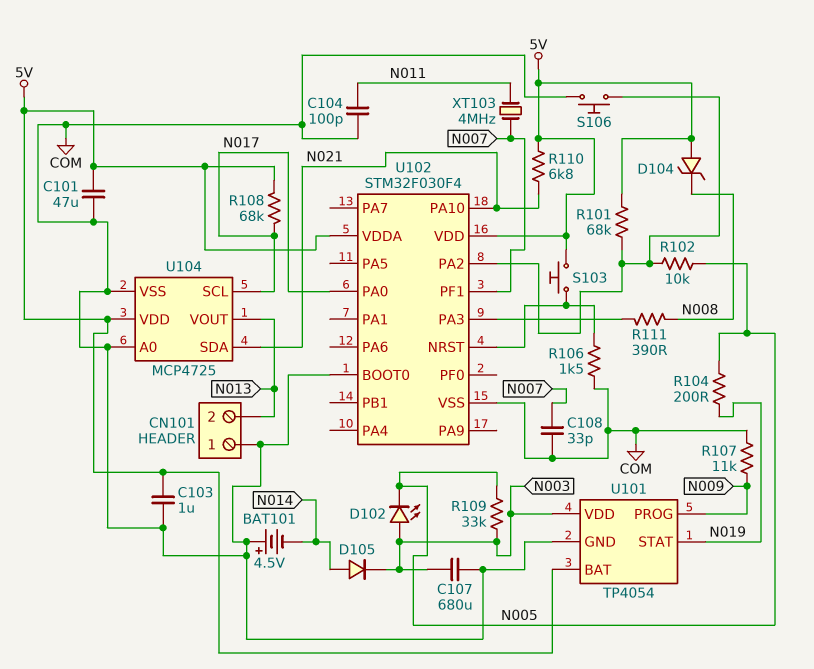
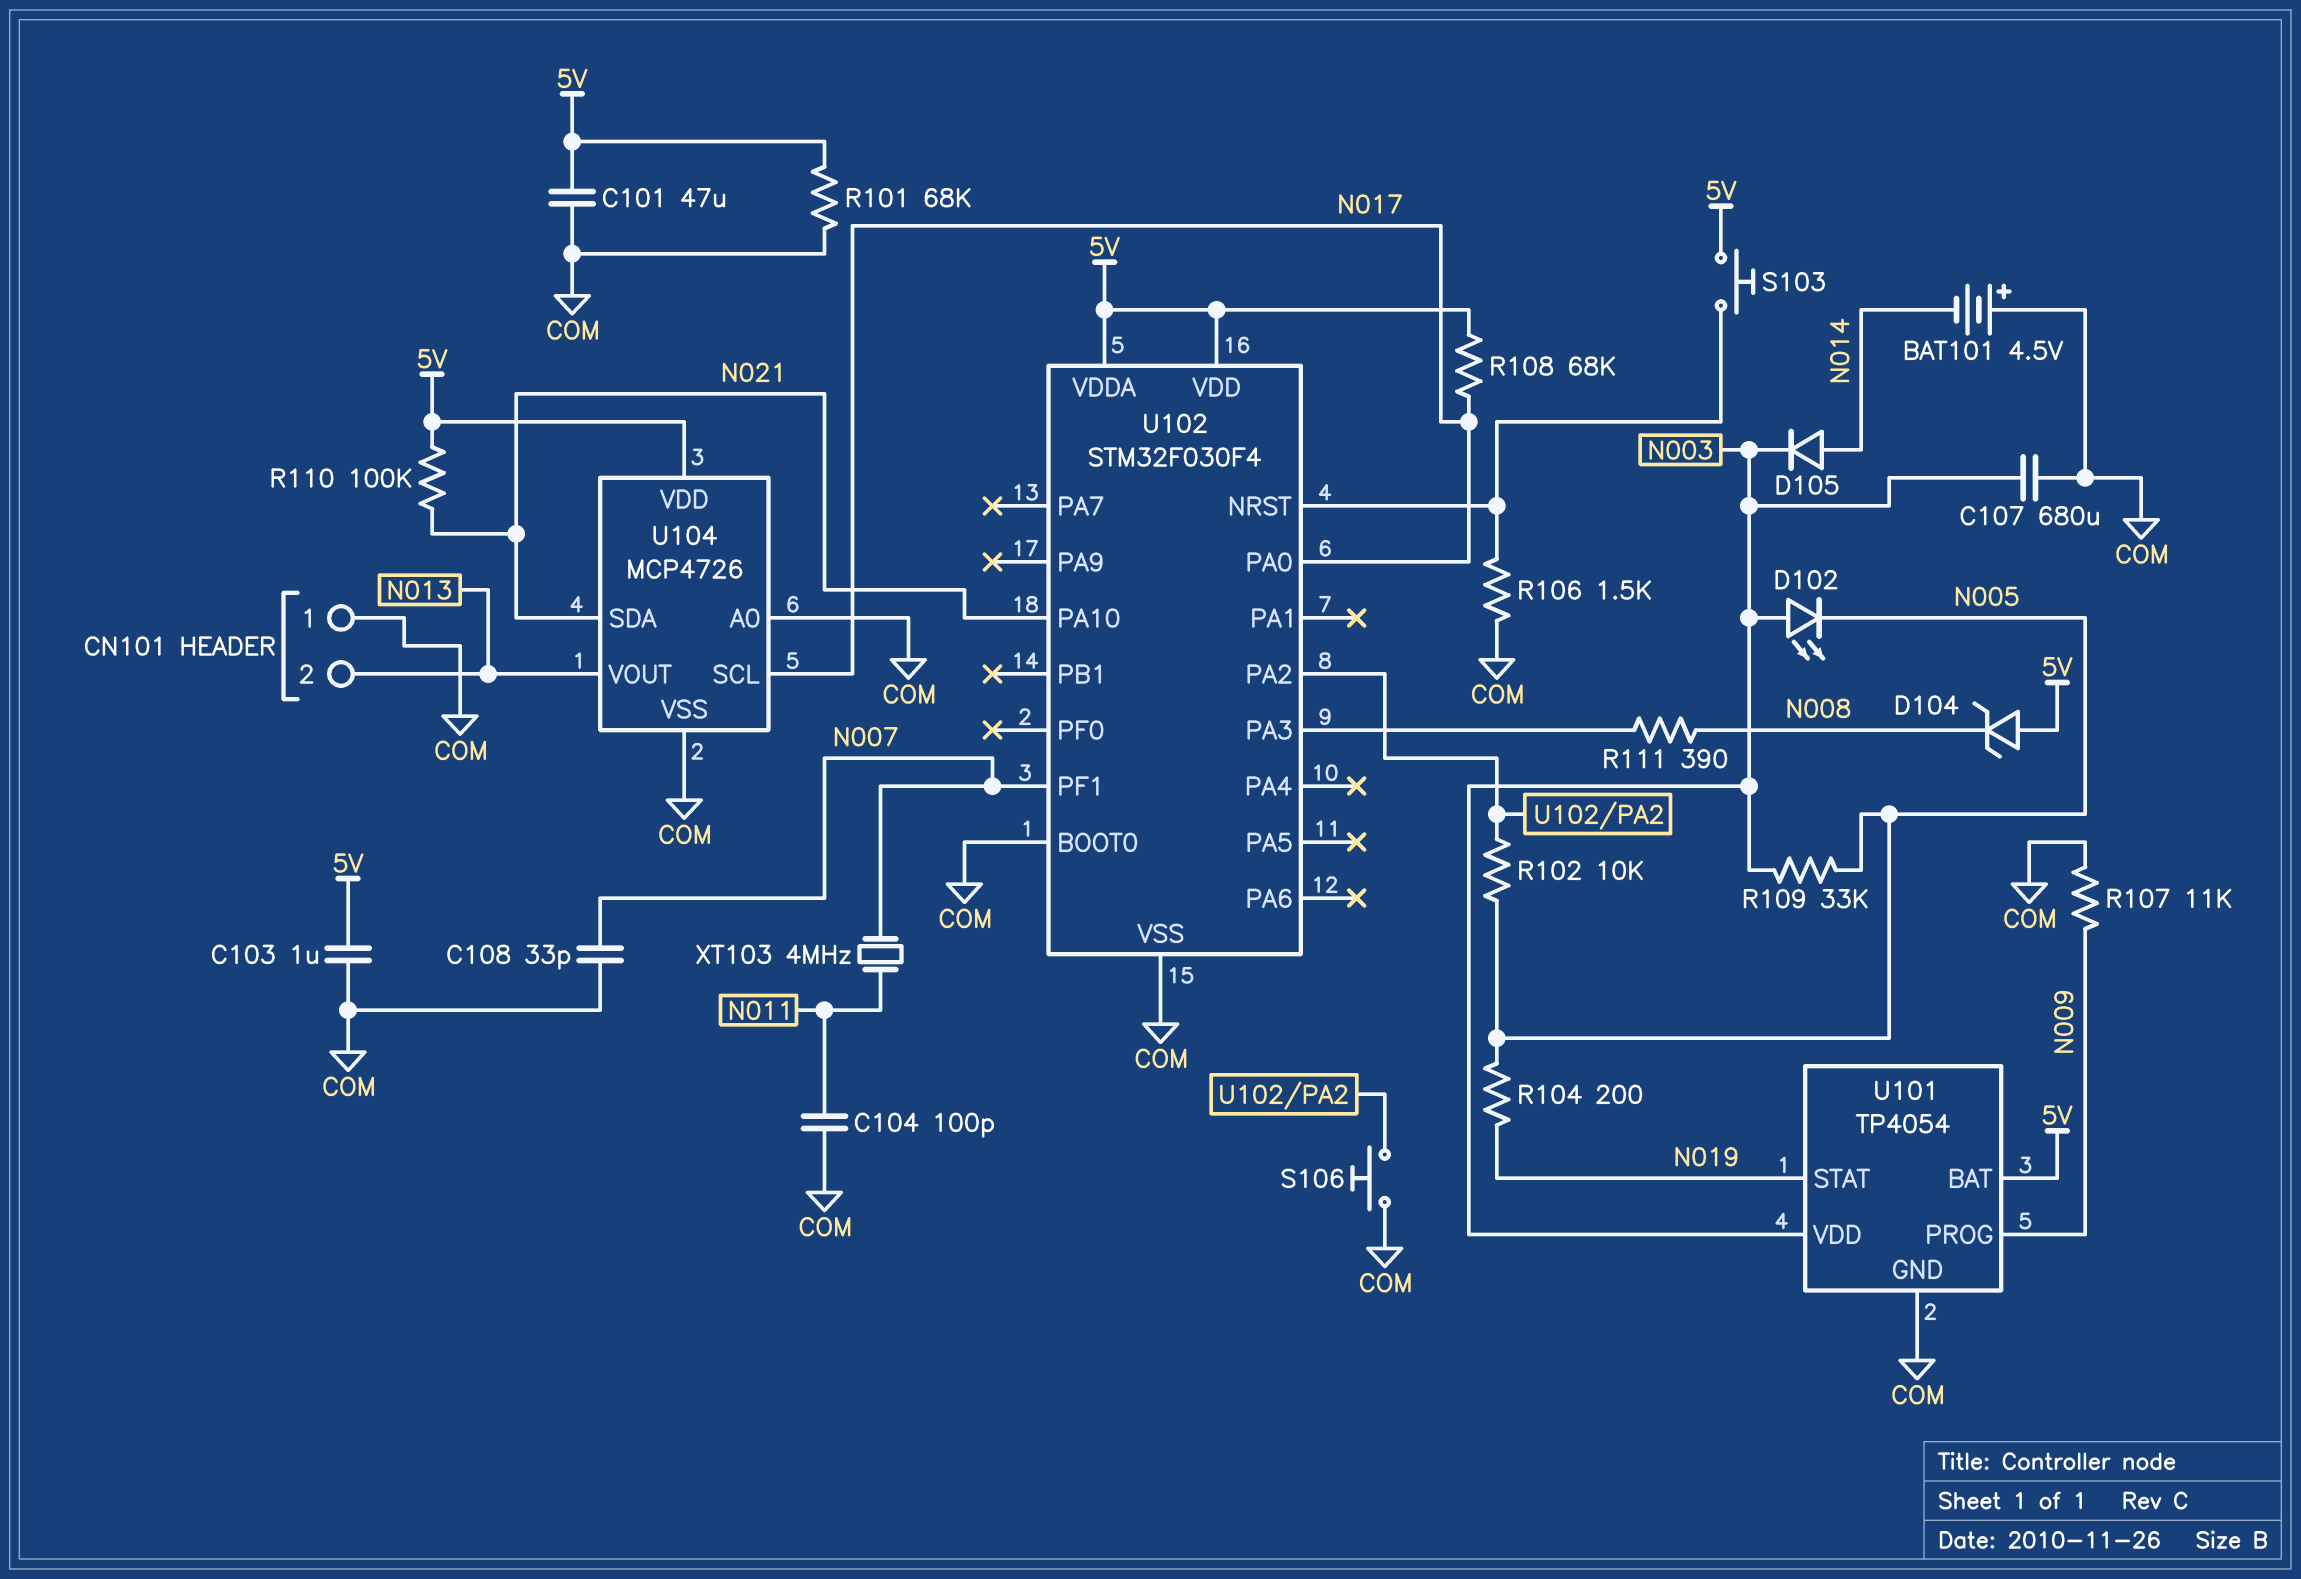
R101: 68k (5V, U102/PA2) -> 68k (5V, COM)
R110: 6.8k (5V, N021) -> 100k (5V, N021)
U104: MCP4725 -> MCP4726

